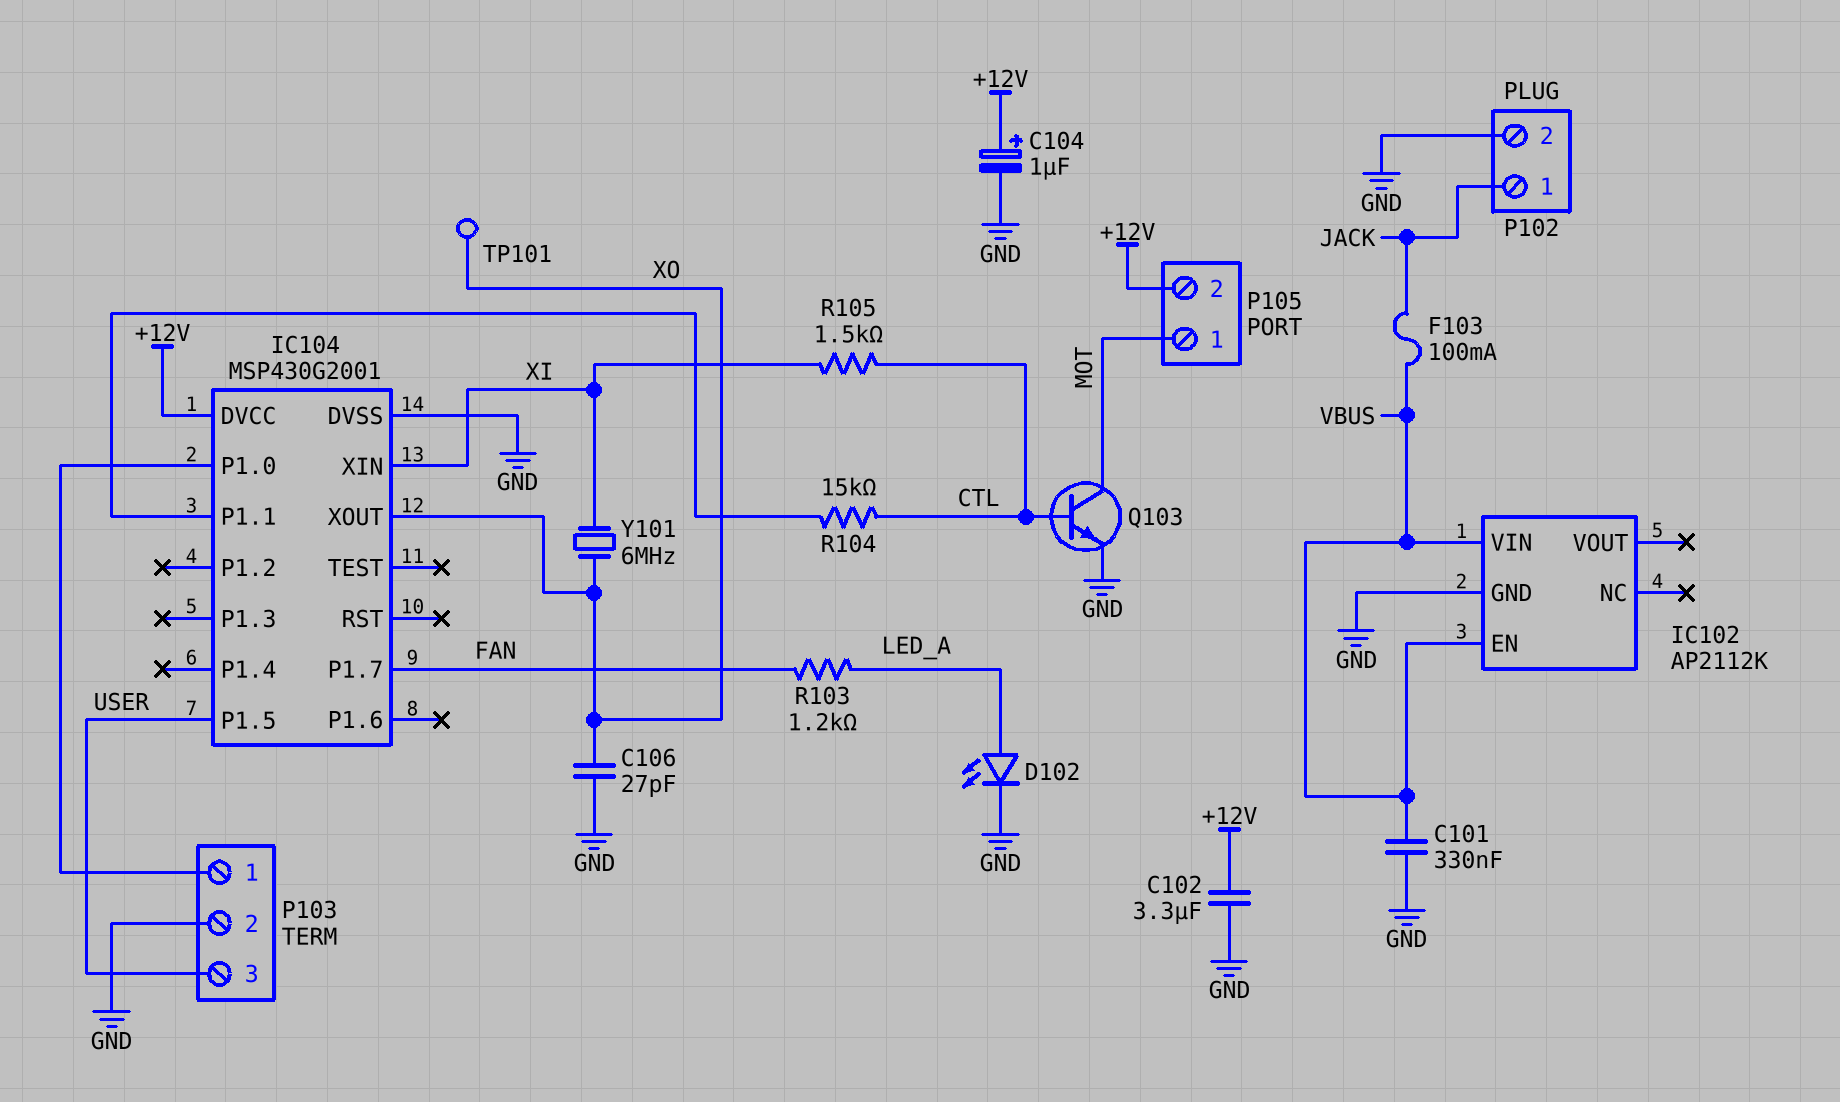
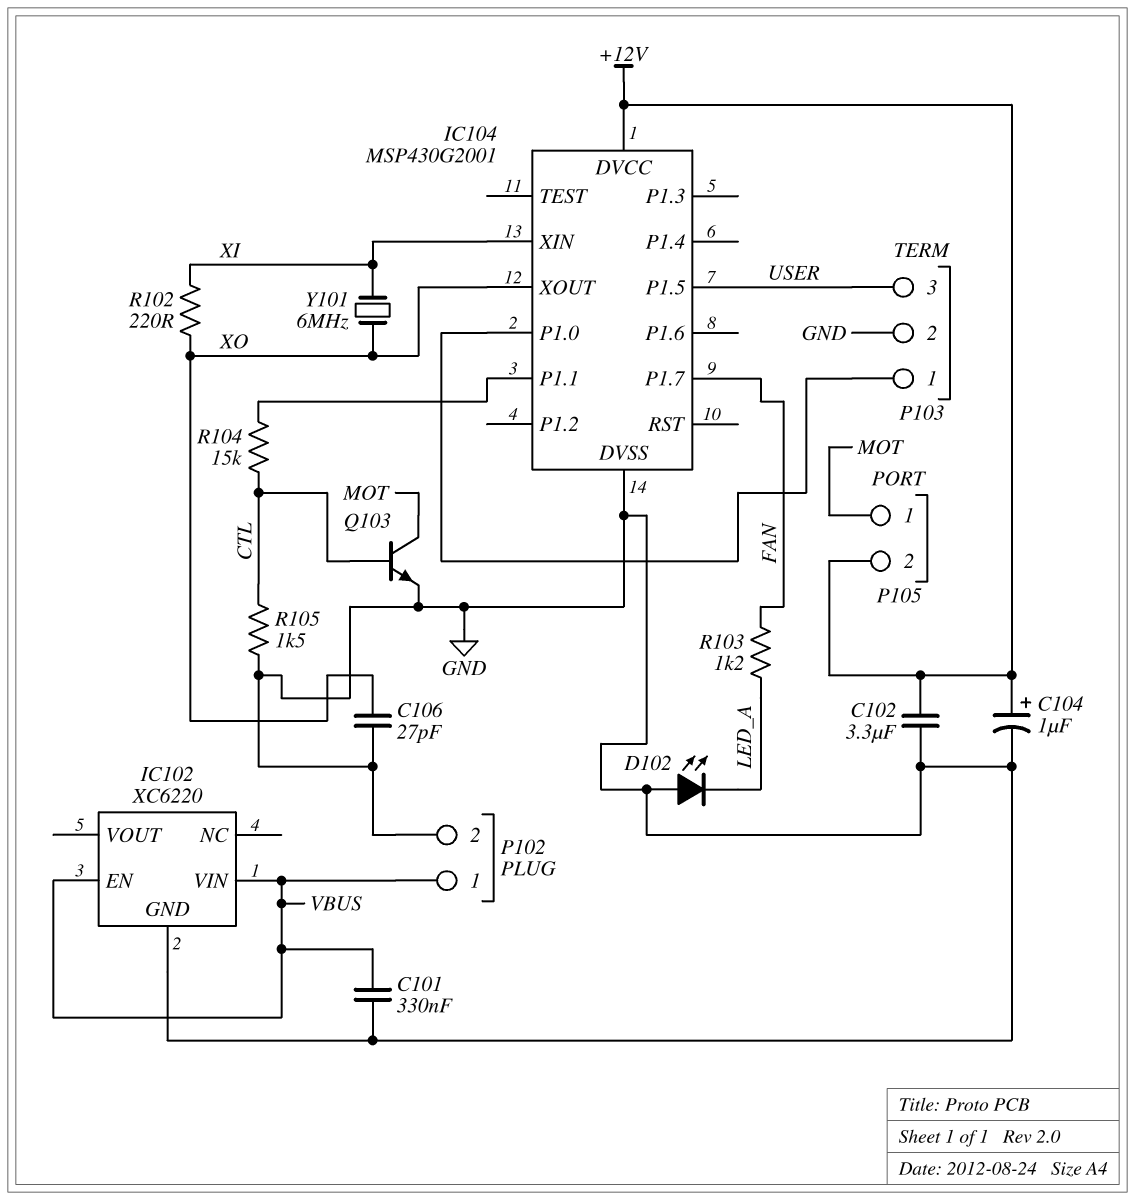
D102: LED (A LED_A, K GND) -> LED (A GND, K LED_A)
F103: 100mA (JACK, VBUS) -> none
IC102: AP2112K -> XC6220
P102 pin 1: JACK -> VBUS
R102: none -> 220 (XI, XO)
R105: 1.5k (CTL, XI) -> 1.5k (CTL, GND)
TP101: test point (XO) -> none

